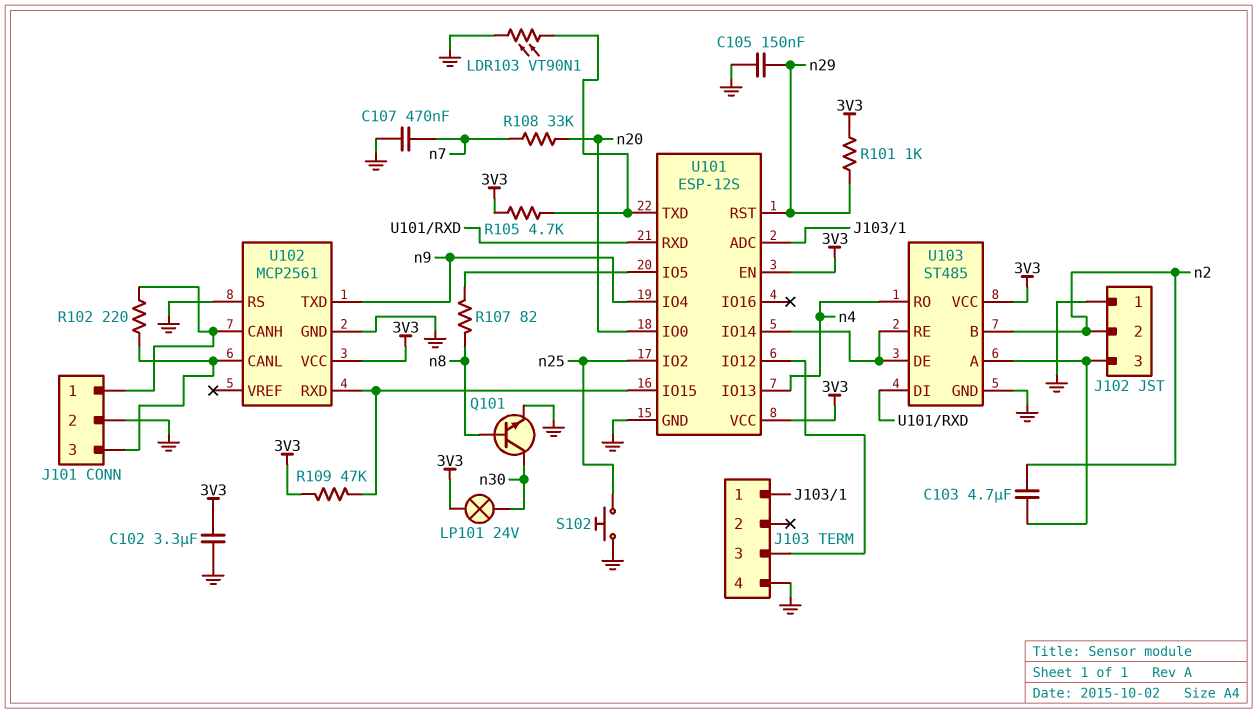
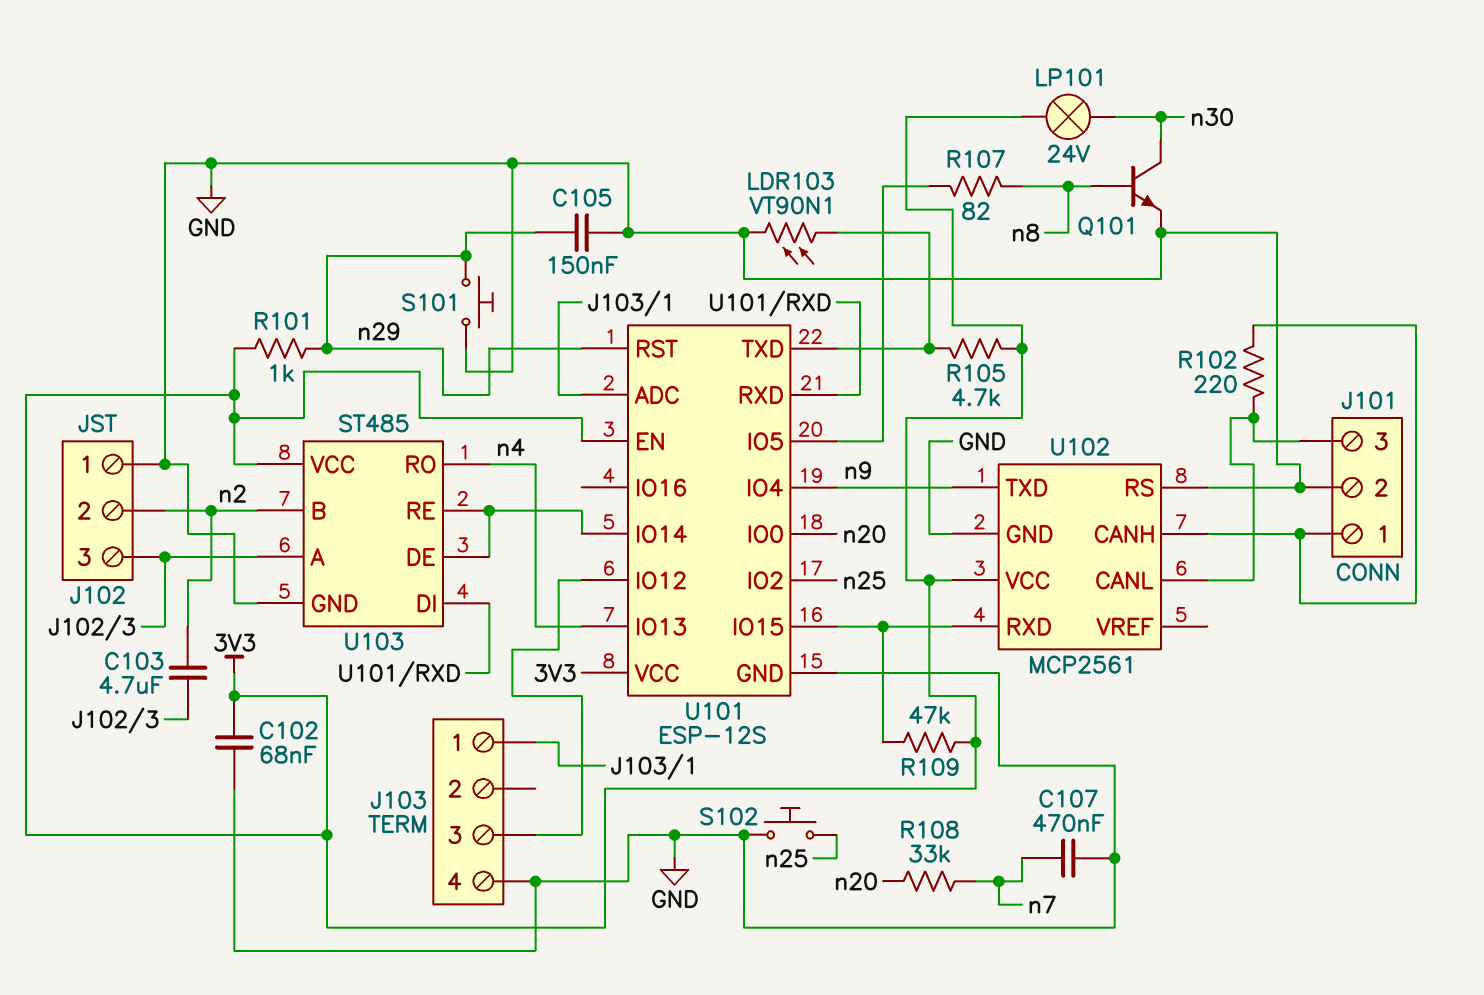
C102: 3.3uF (3V3, GND) -> 68nF (3V3, GND)
S101: none -> button (GND, n29)

